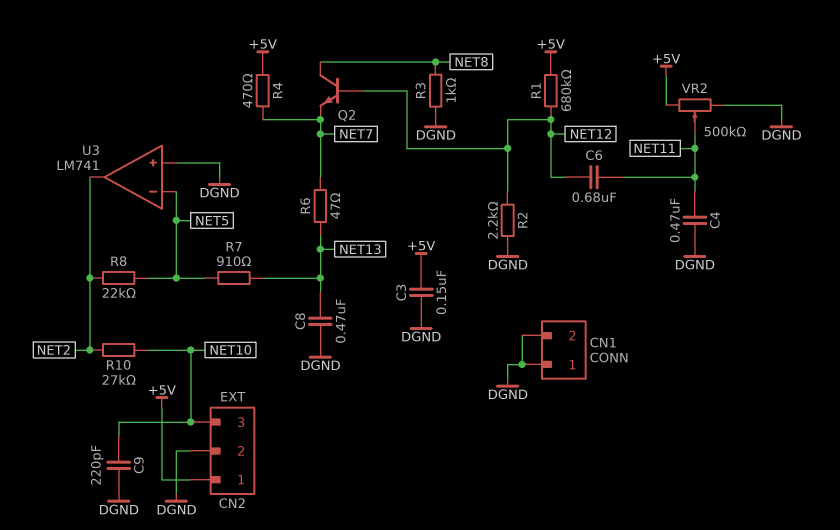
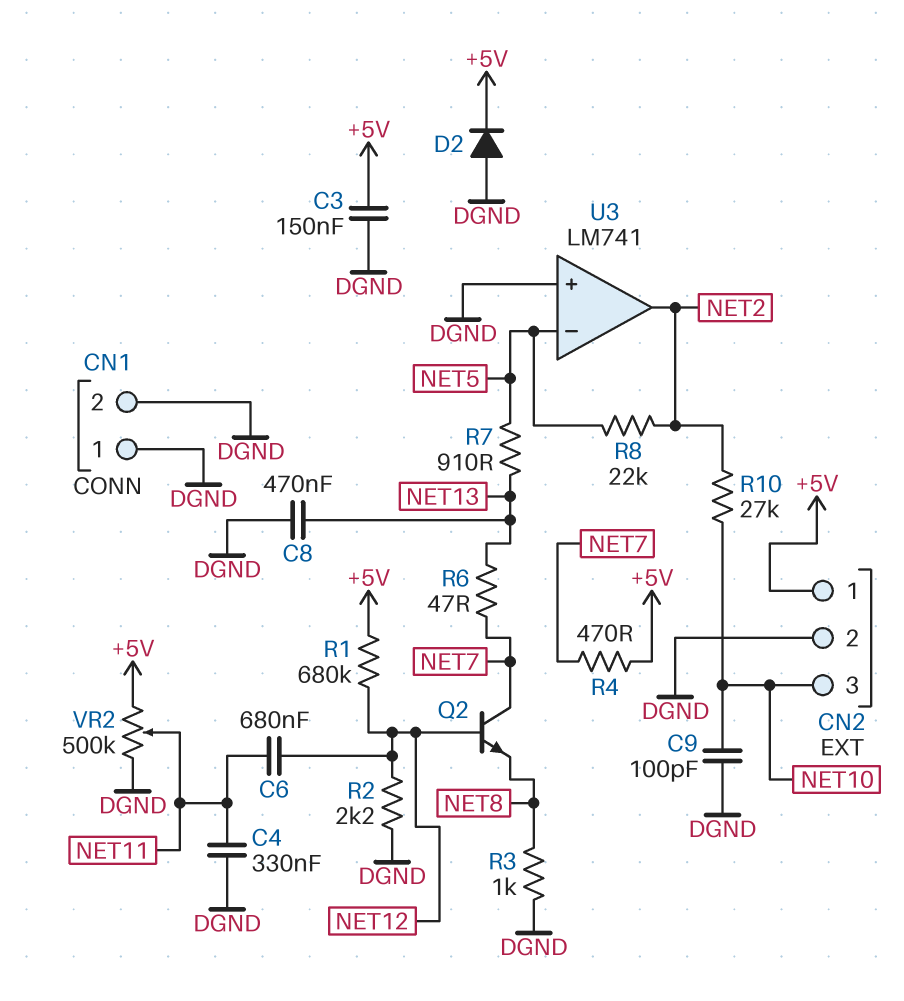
C4: 470nF (DGND, NET11) -> 330nF (DGND, NET11)
C9: 220pF (DGND, NET10) -> 100pF (DGND, NET10)
D2: none -> diode (A DGND, K +5V)
Q2: NPN (B NET12, C NET8, E NET7) -> NPN (B NET12, C NET7, E NET8)

